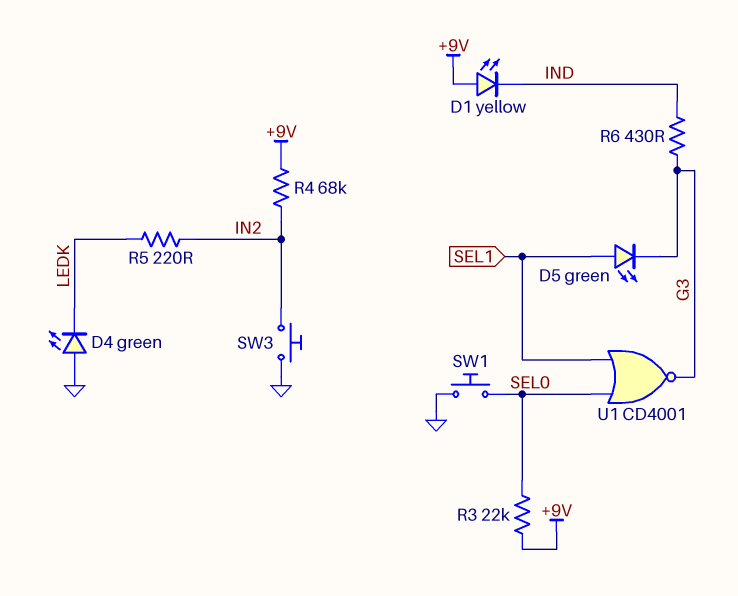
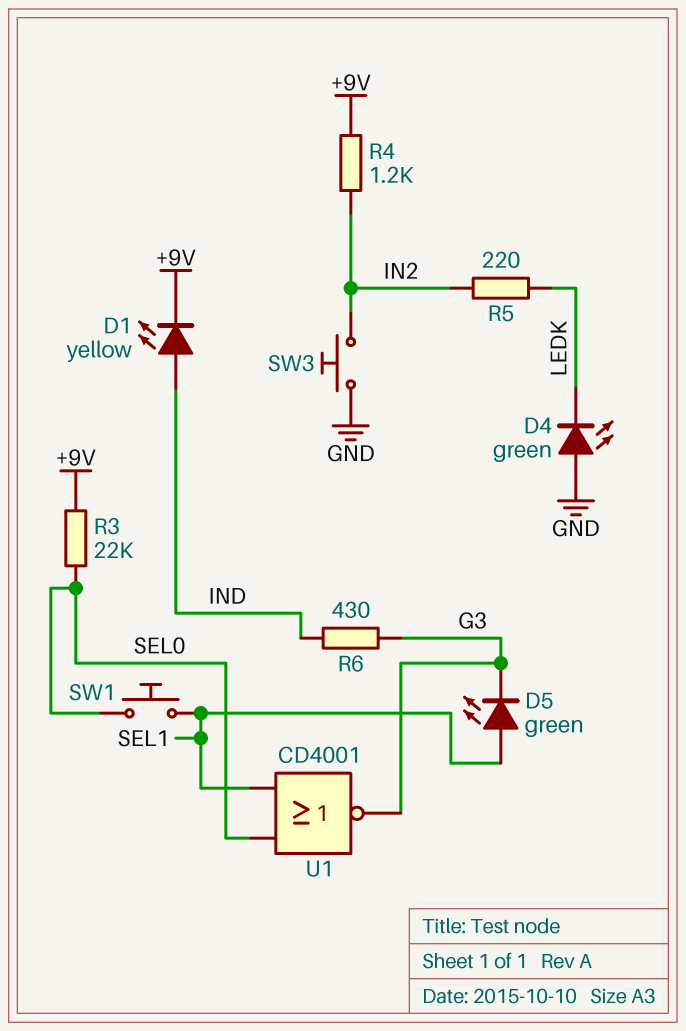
D1: LED yellow (A +9V, K IND) -> LED yellow (A IND, K +9V)
R4: 68k (+9V, IN2) -> 1.2k (+9V, IN2)
SW1: button (GND, SEL0) -> button (SEL0, SEL1)

